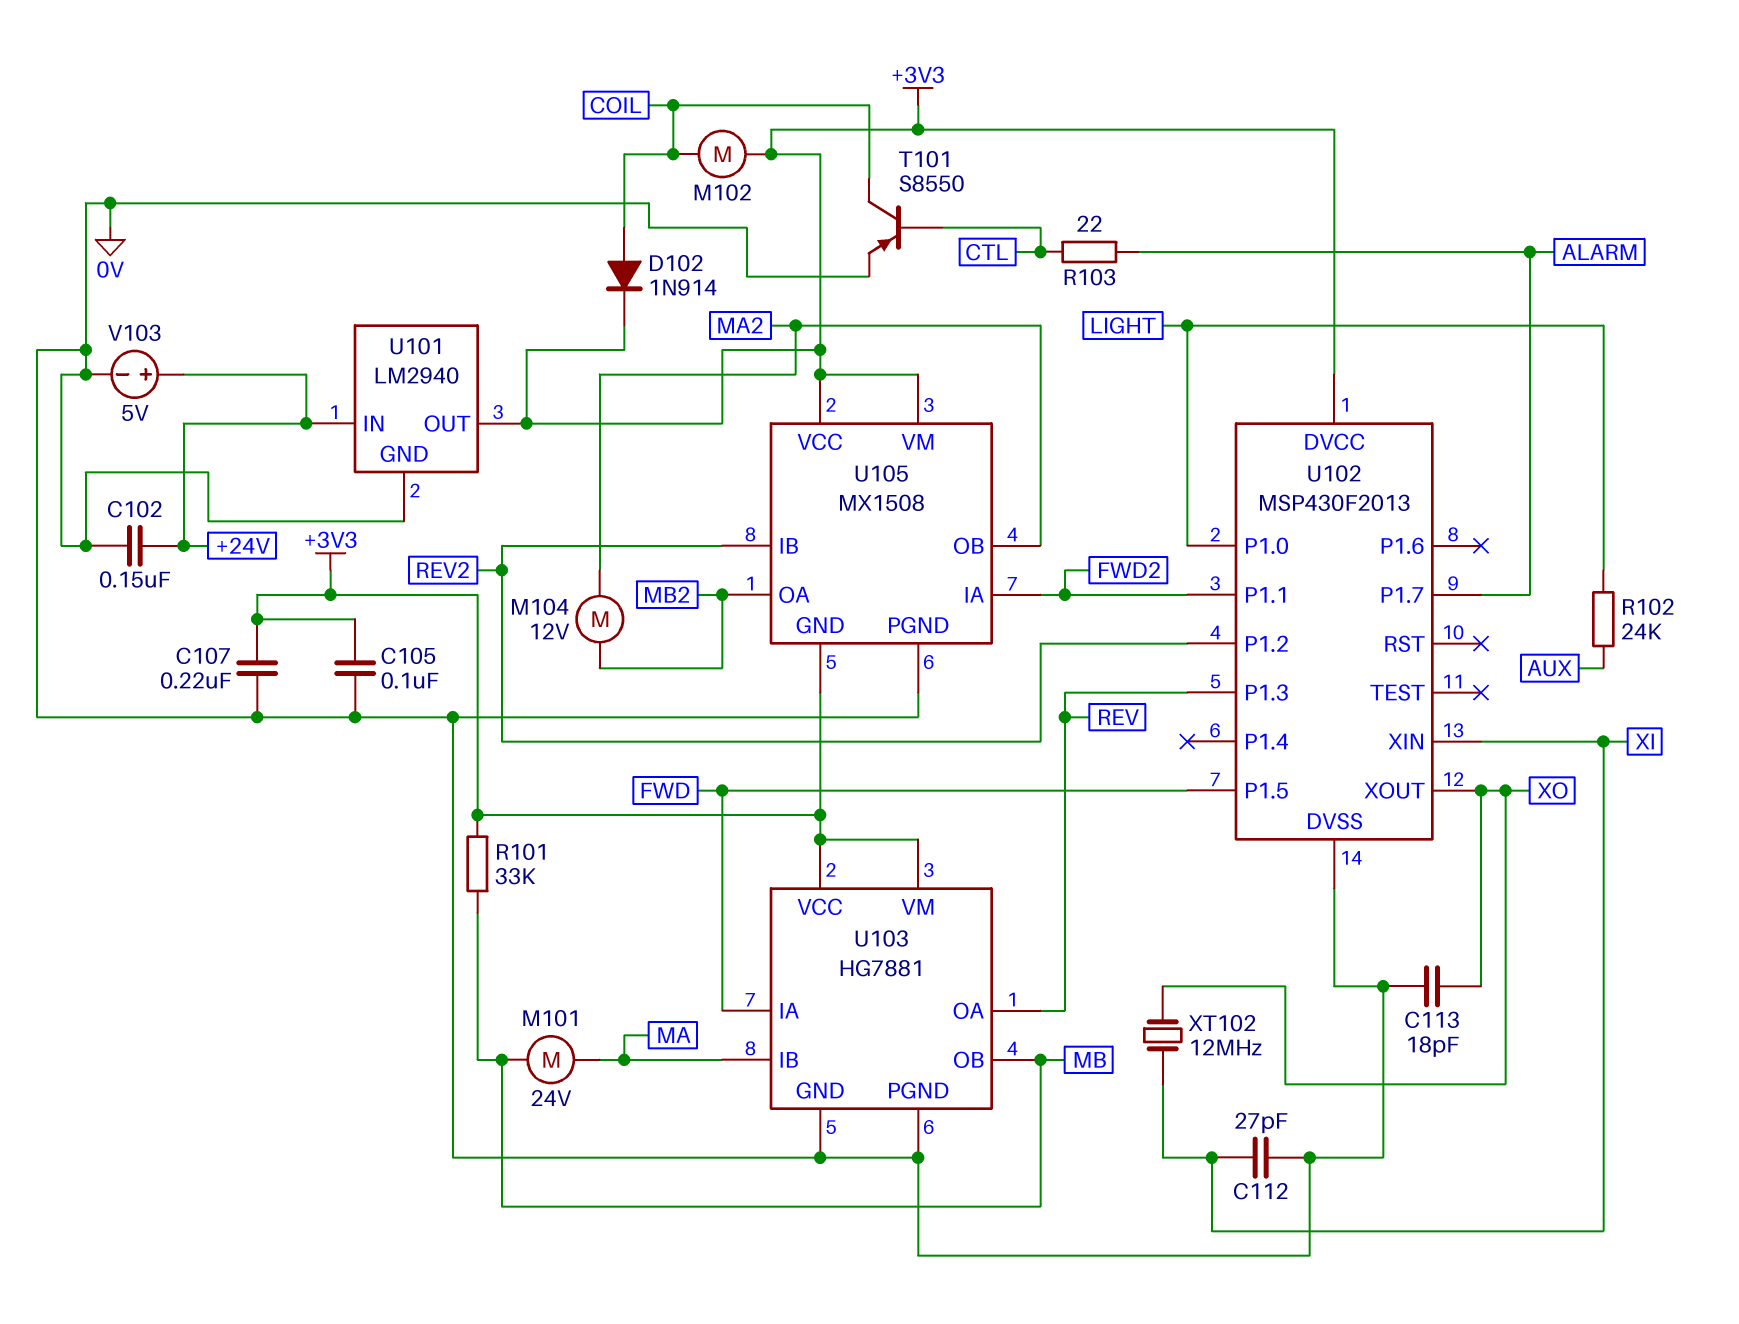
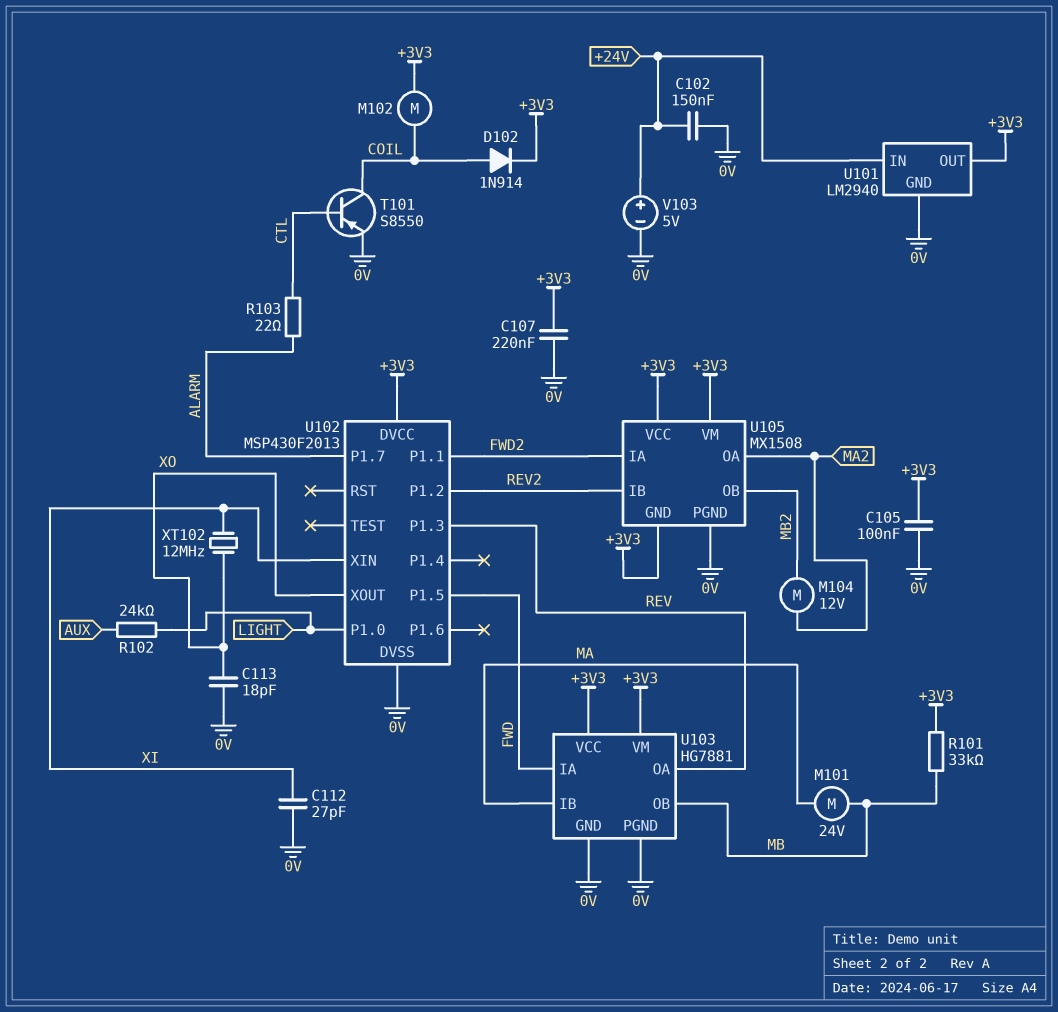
U105 pin OA: MB2 -> MA2
U105 pin OB: MA2 -> MB2

